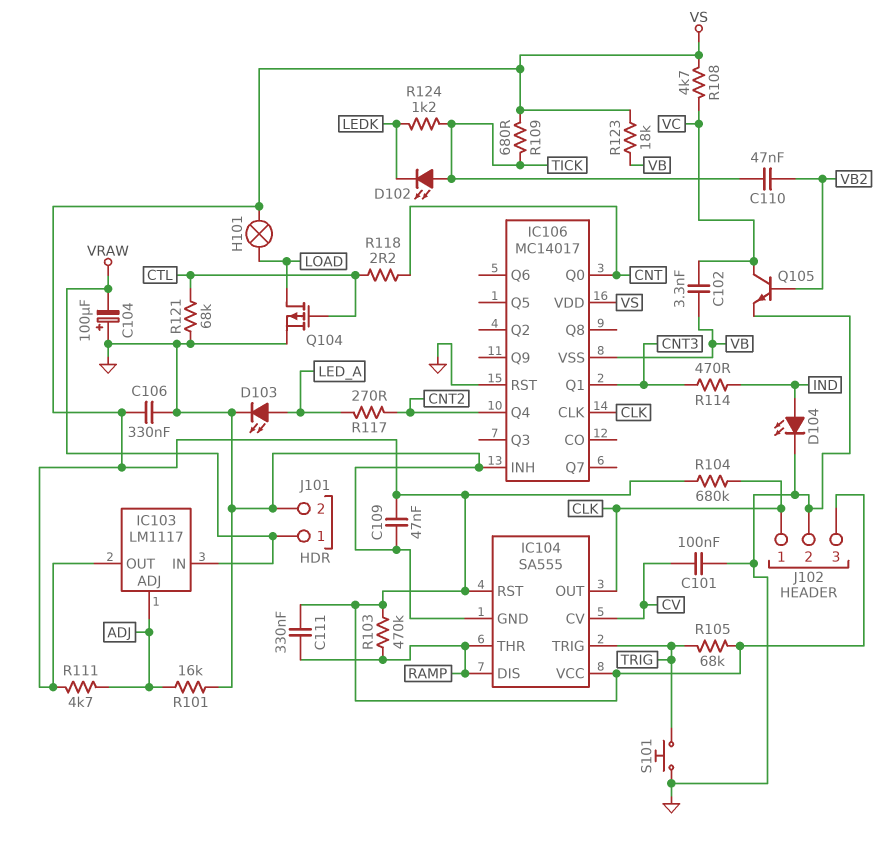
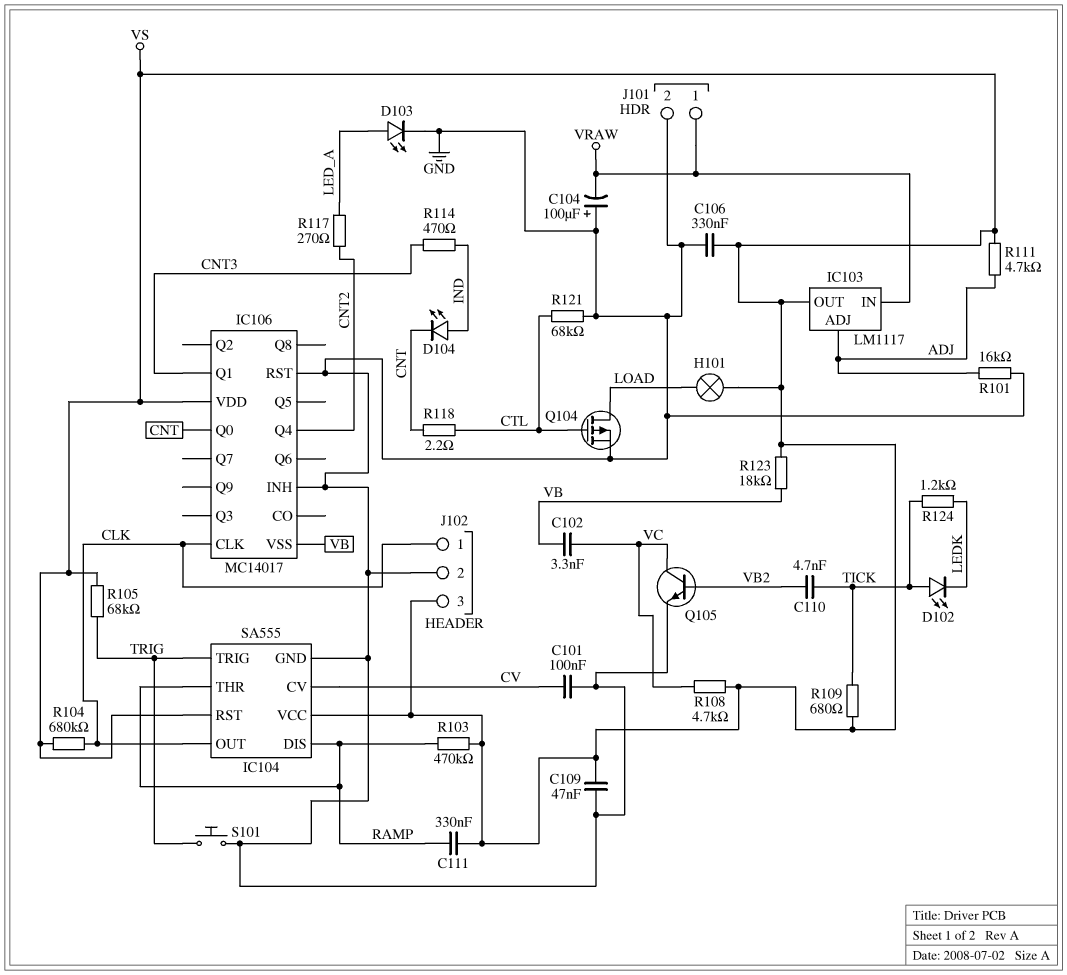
C110: 47nF (TICK, VB2) -> 4.7nF (TICK, VB2)
D104: LED (A IND, K GND) -> LED (A IND, K CNT)

